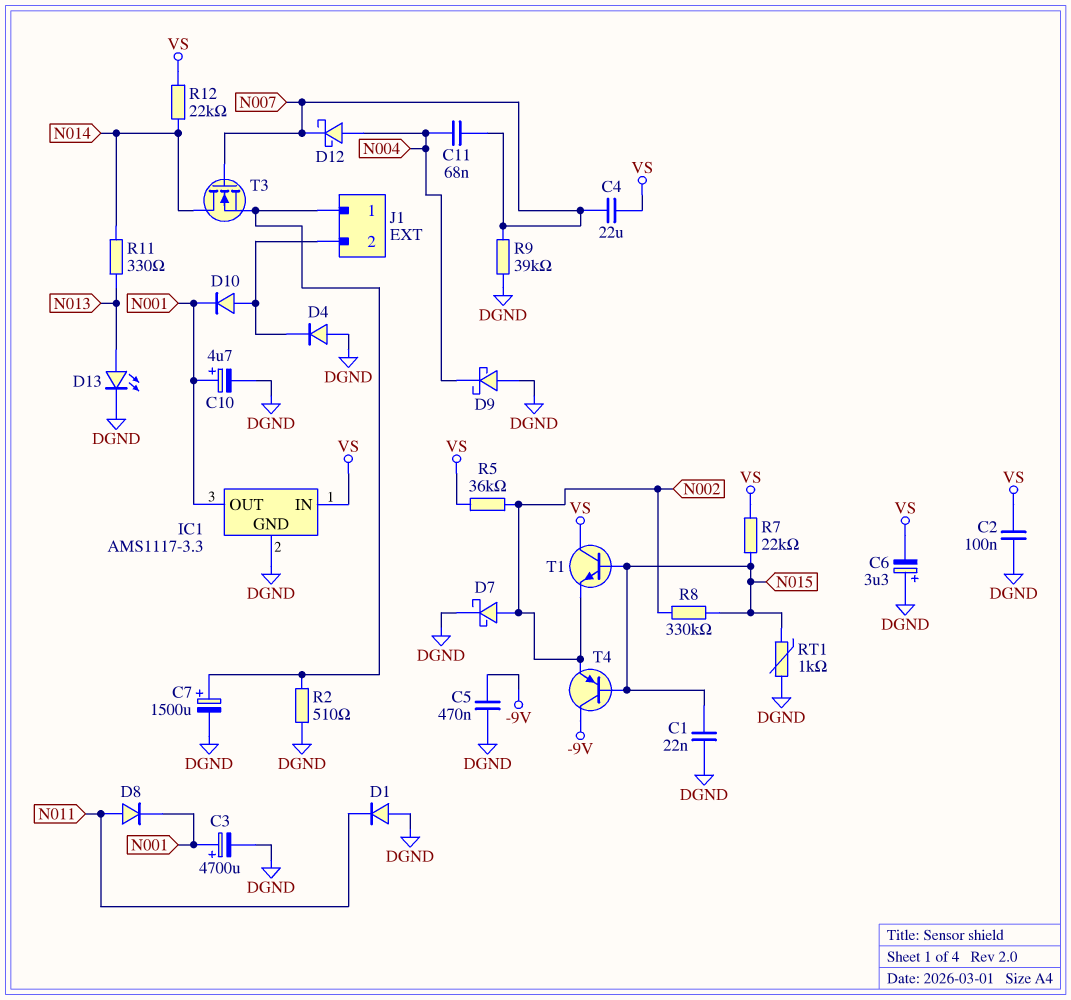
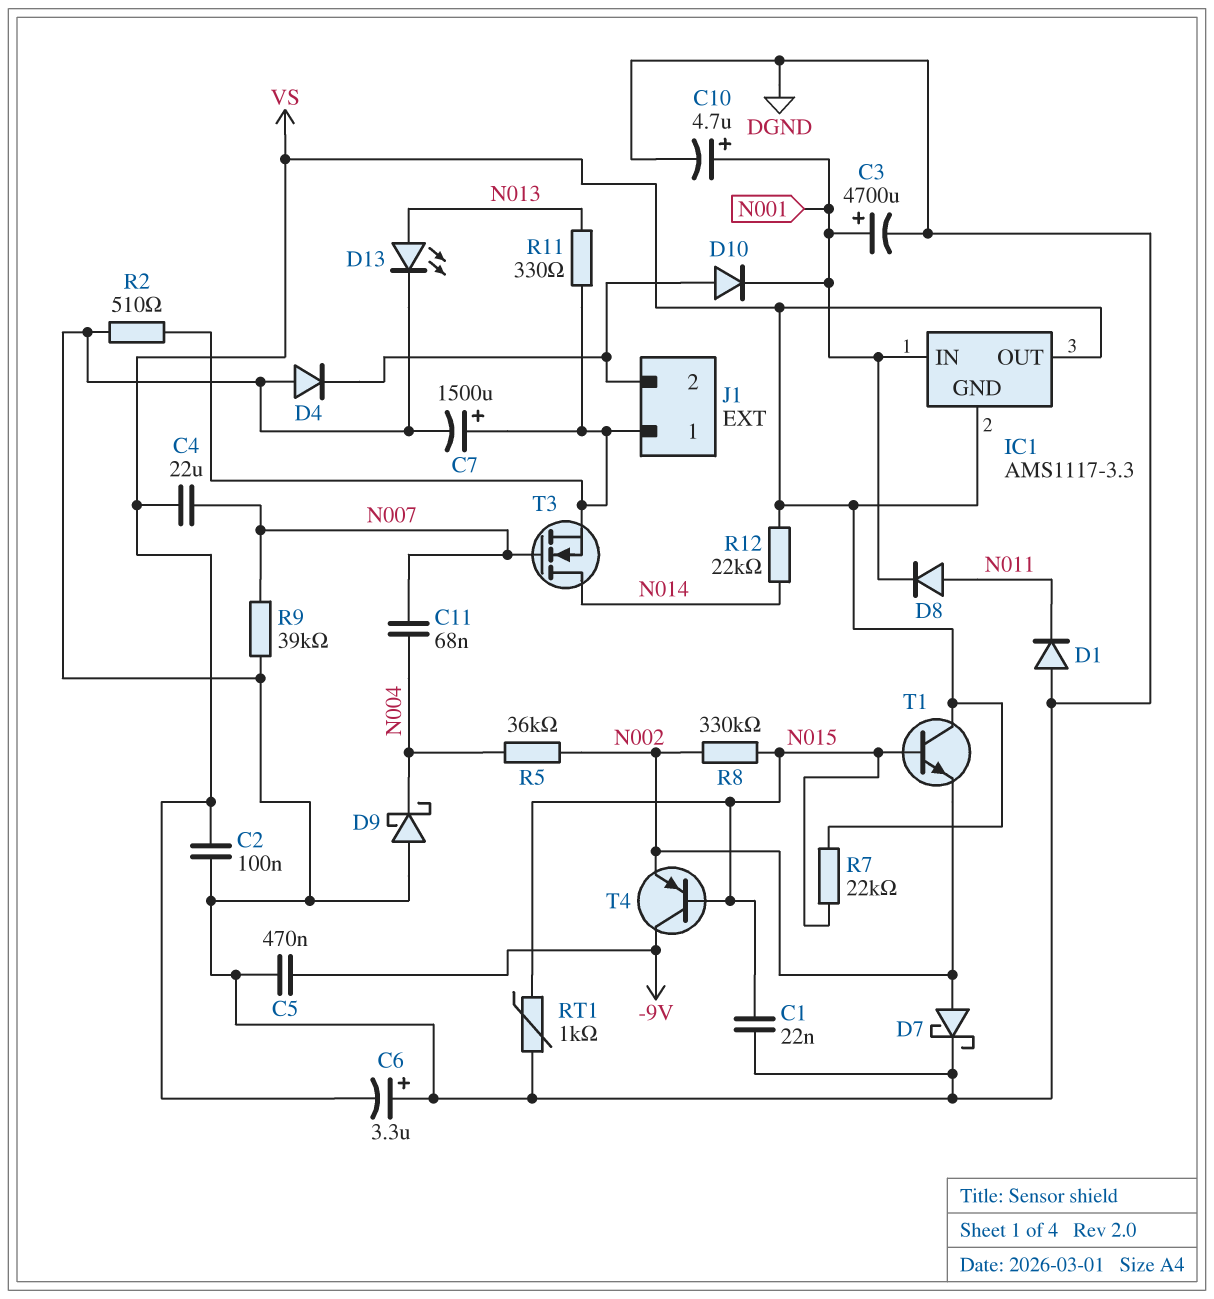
D12: schottky (A N004, K N007) -> none
IC1 pin GND: DGND -> VS
IC1 pin IN: VS -> N001
IC1 pin OUT: N001 -> VS
R5: 36k (N002, VS) -> 36k (N002, N004)
R11: 330 (N013, N014) -> 330 (J1/1, N013)

